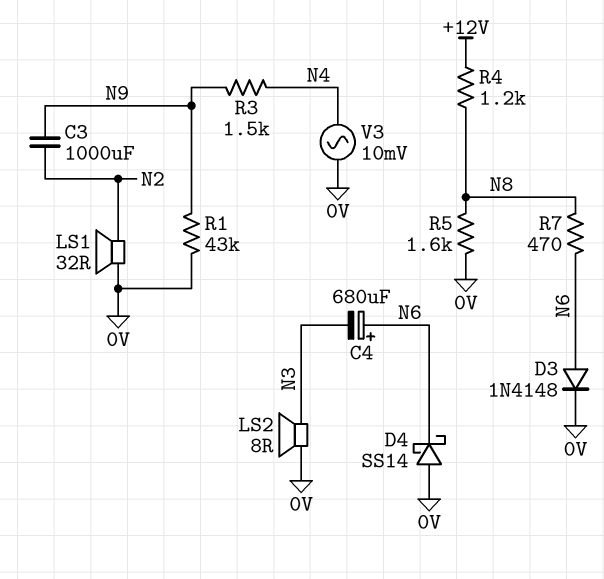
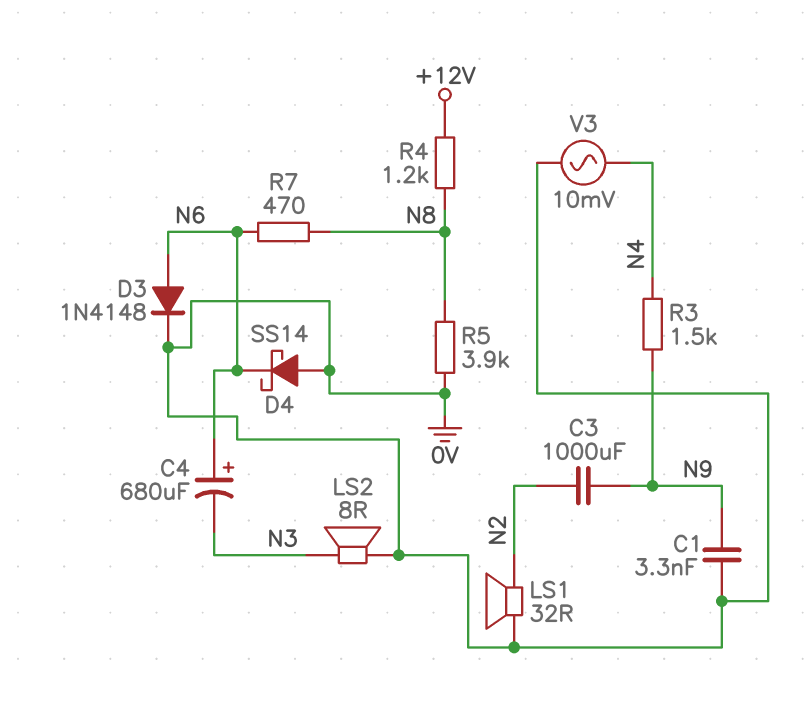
C1: none -> 3.3nF (0V, N9)
R1: 43k (0V, N9) -> none
R5: 1.6k (0V, N8) -> 3.9k (0V, N8)

